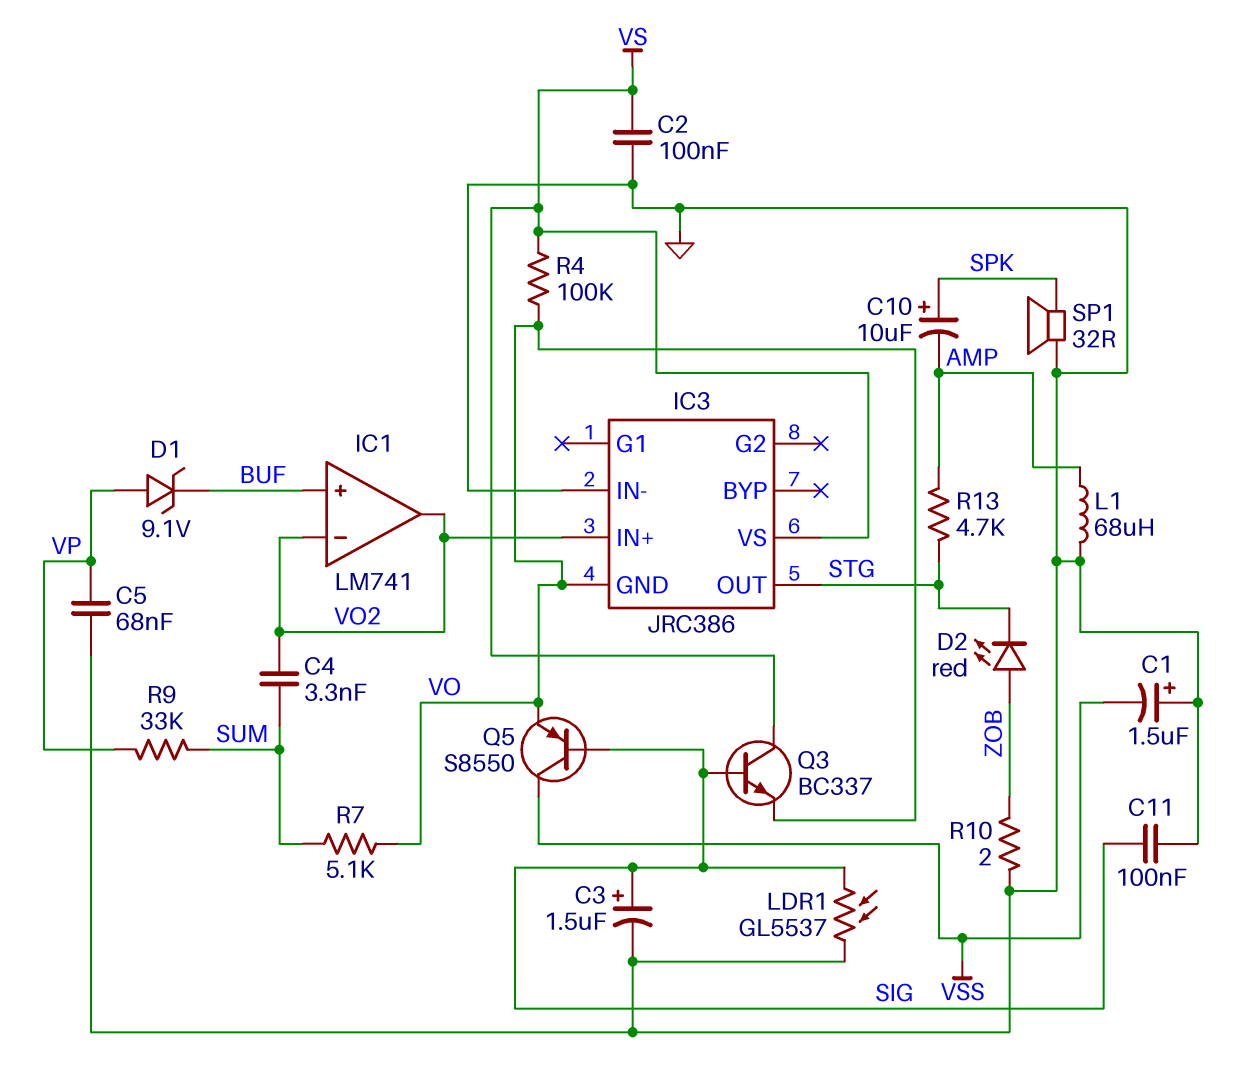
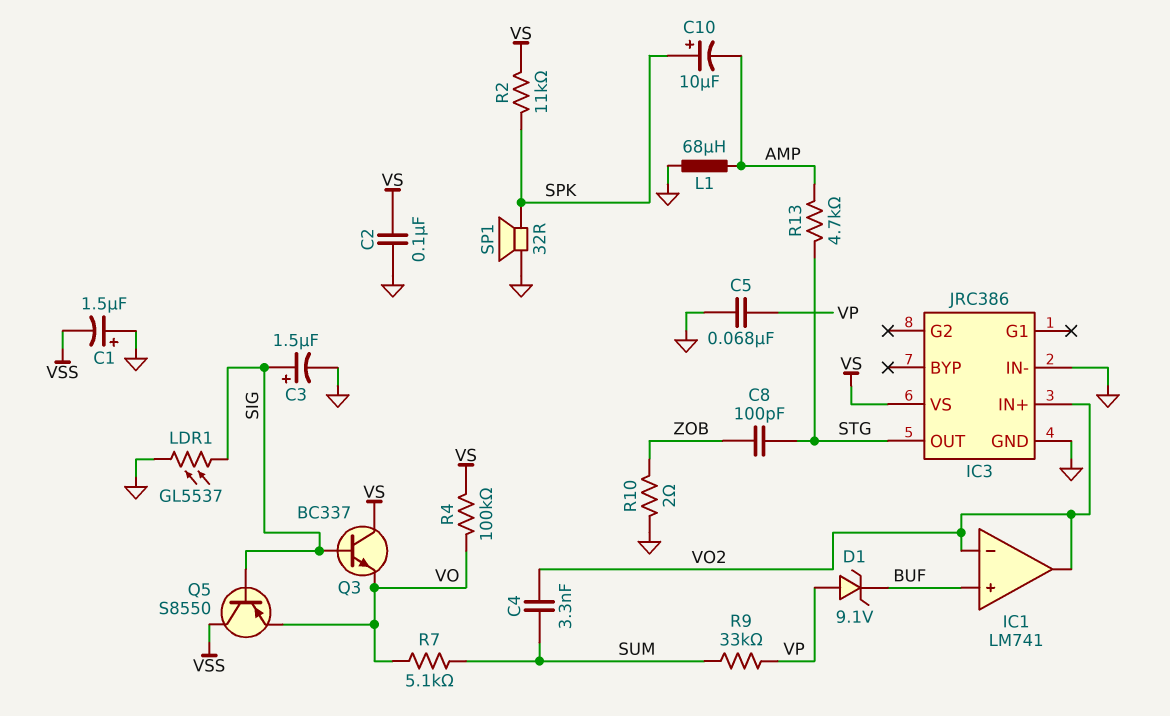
C8: none -> 100pF (STG, ZOB)
C11: 100nF (GND, SIG) -> none
D2: LED red (A ZOB, K STG) -> none
IC3 pin GND: VO -> GND
R2: none -> 11k (SPK, VS)

